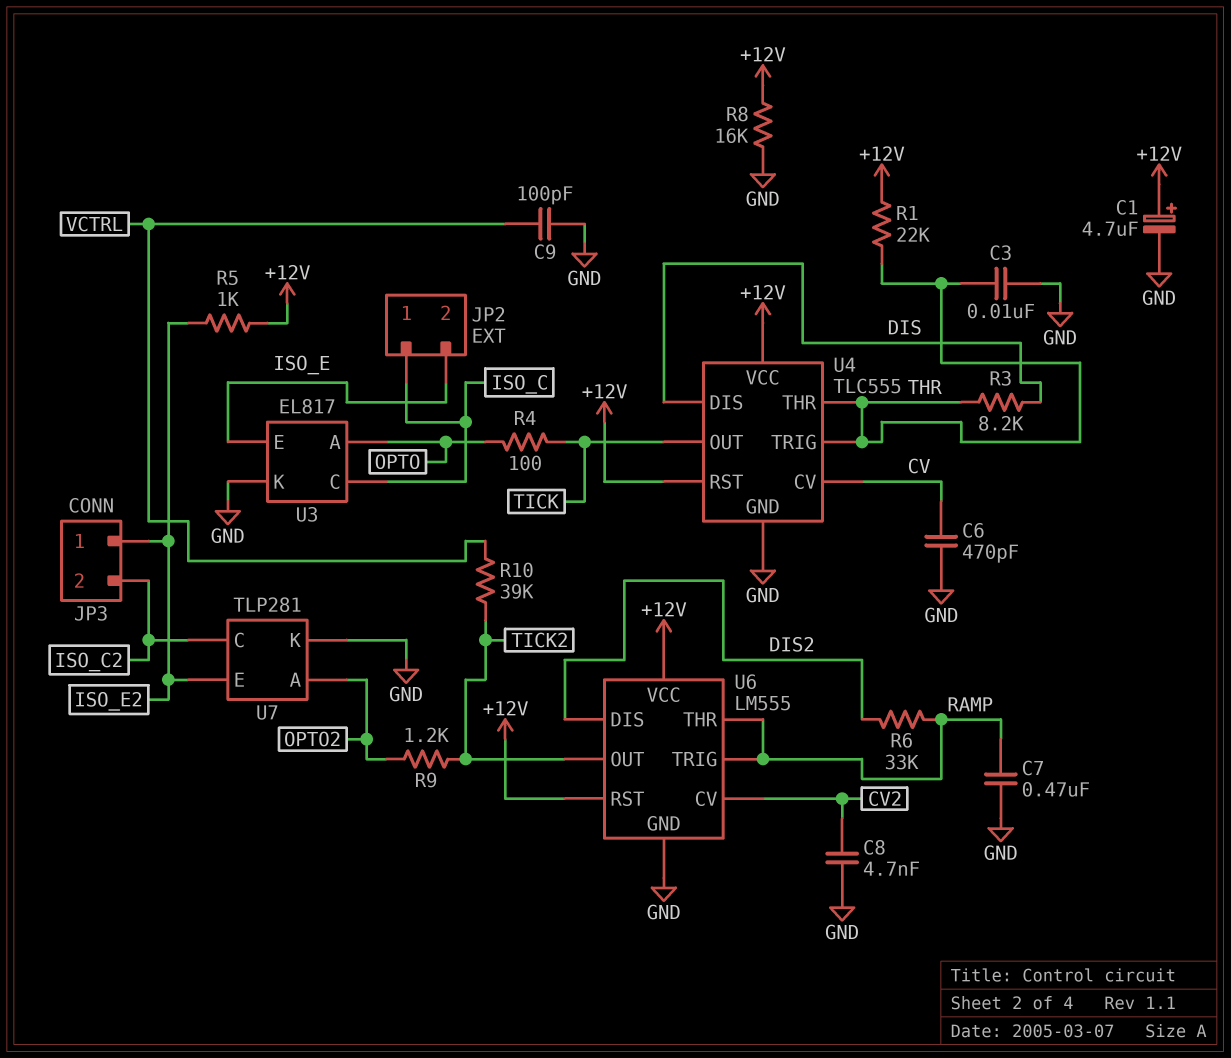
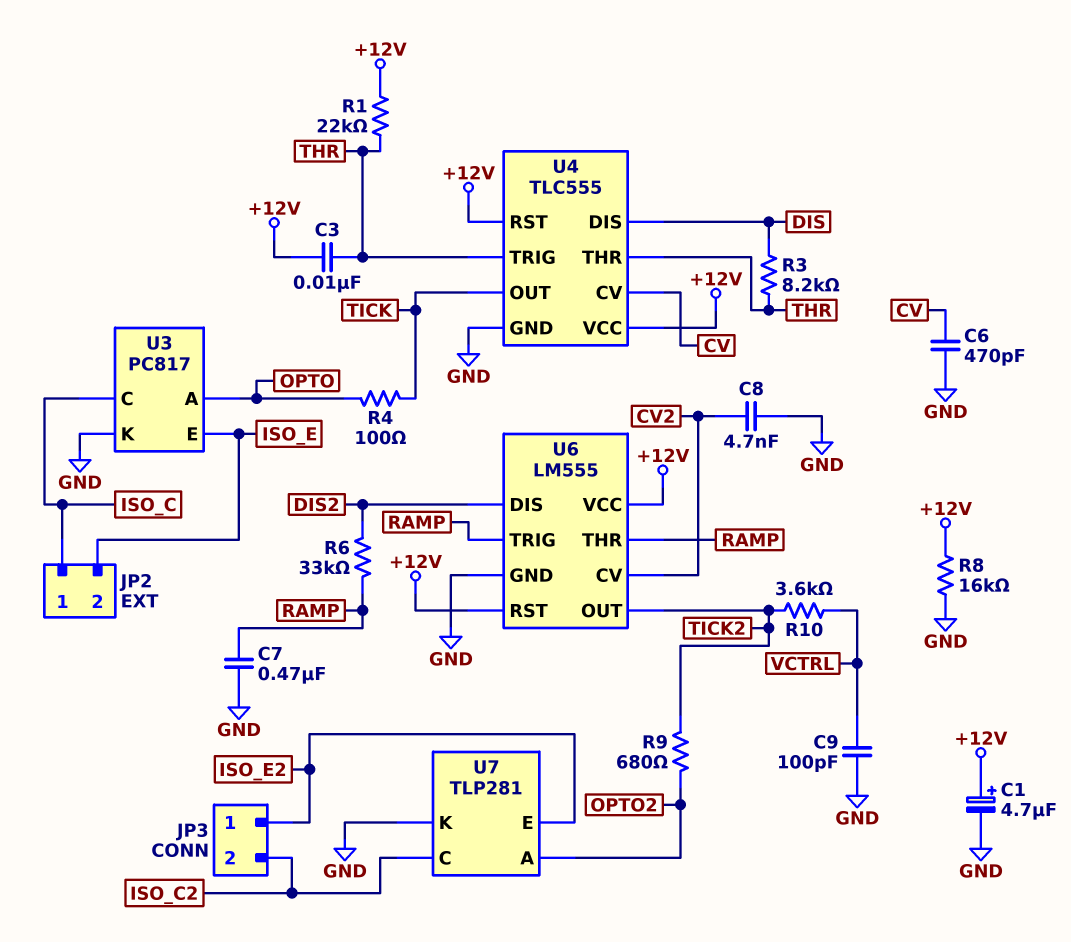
C3: 10nF (GND, THR) -> 10nF (+12V, THR)
R5: 1k (+12V, ISO_E2) -> none
R9: 1.2k (OPTO2, TICK2) -> 680 (OPTO2, TICK2)
R10: 39k (TICK2, VCTRL) -> 3.6k (TICK2, VCTRL)
U3: EL817 -> PC817

